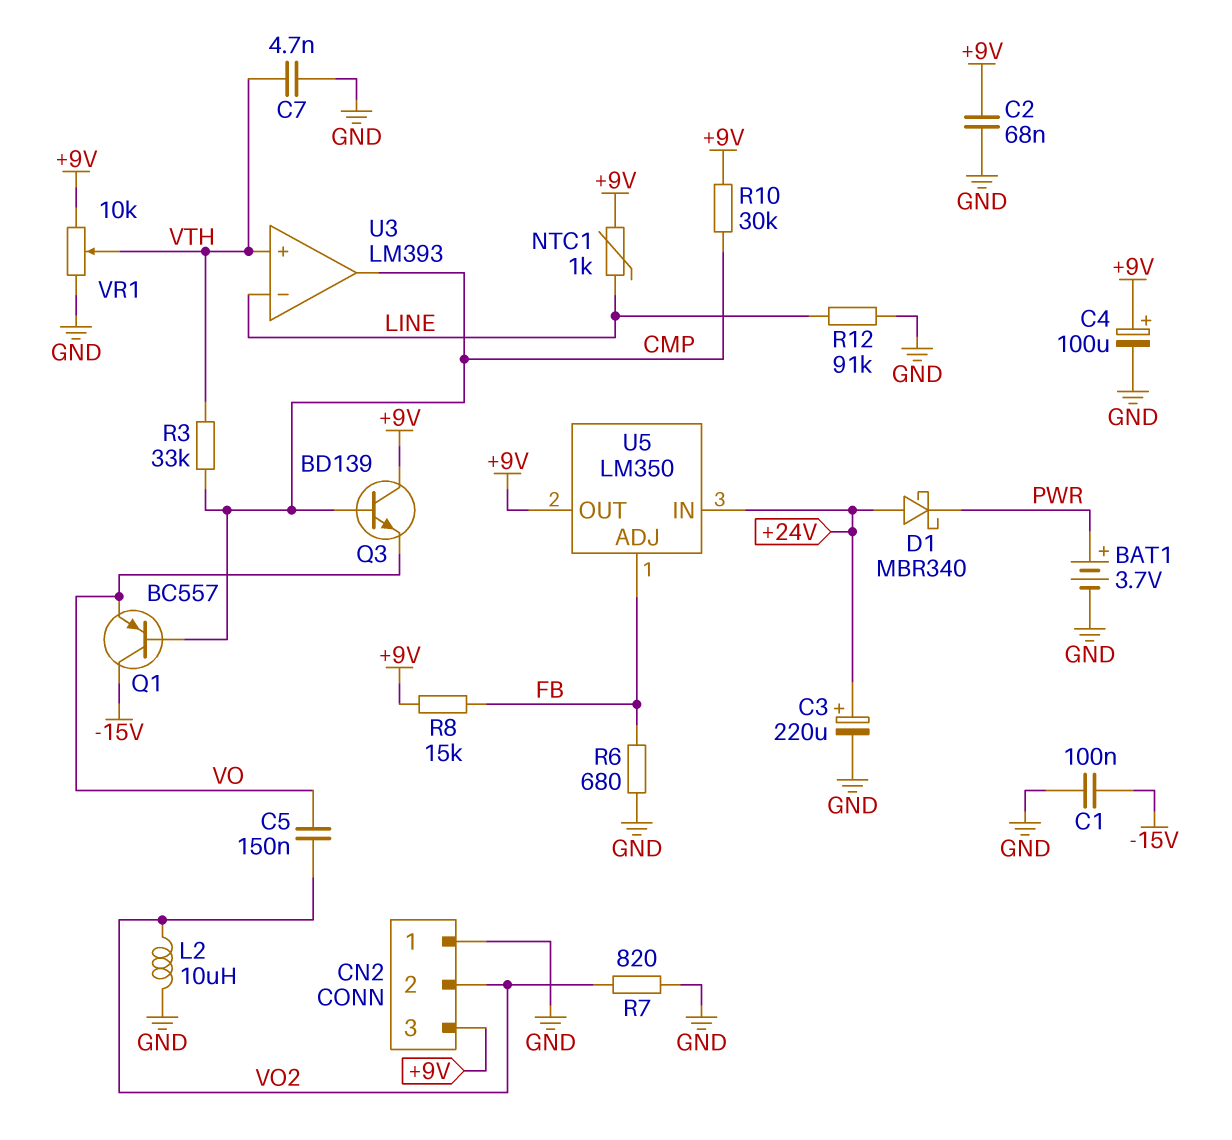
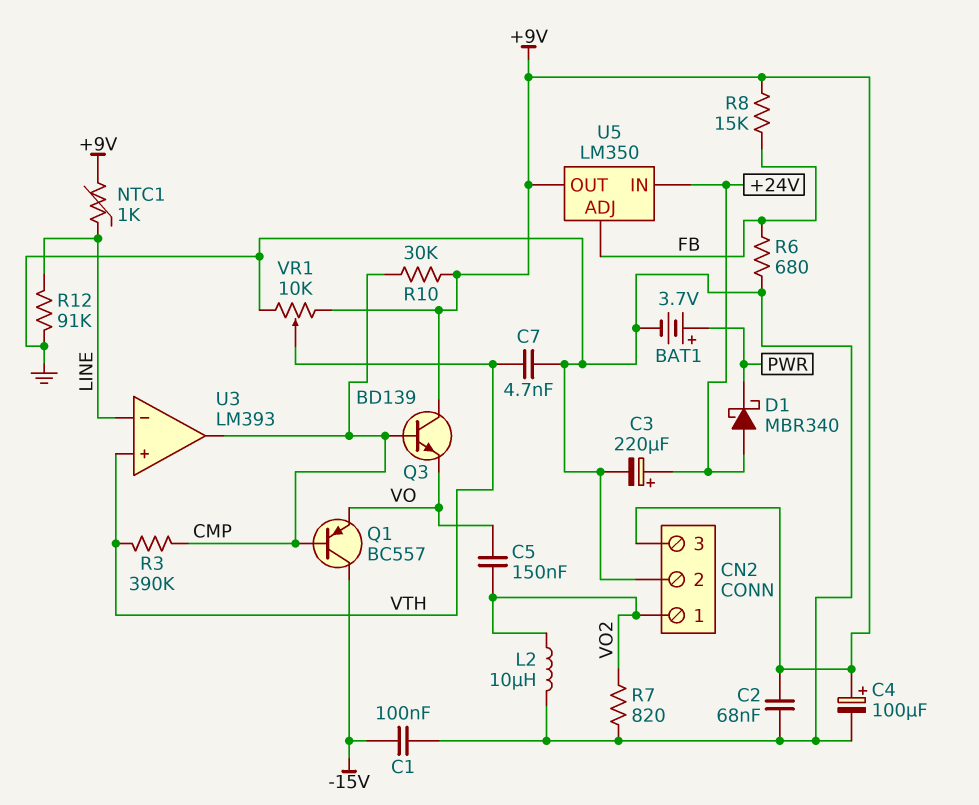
CN2 pin 1: GND -> VO2
CN2 pin 2: VO2 -> GND
R3: 33k (CMP, VTH) -> 390k (CMP, VTH)

